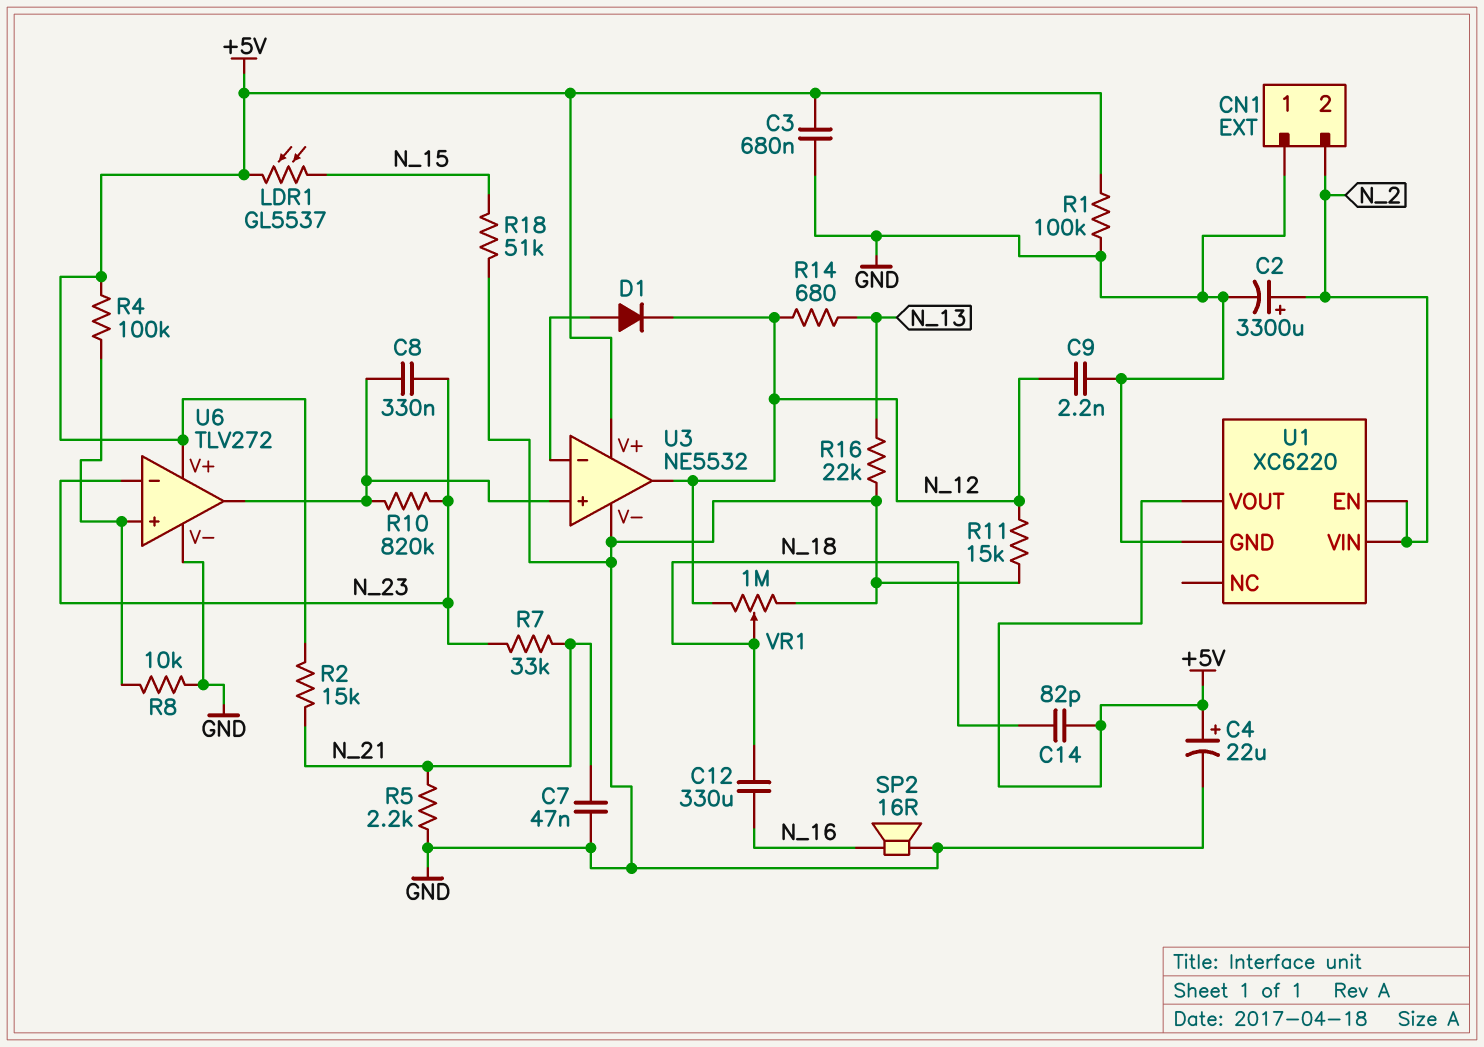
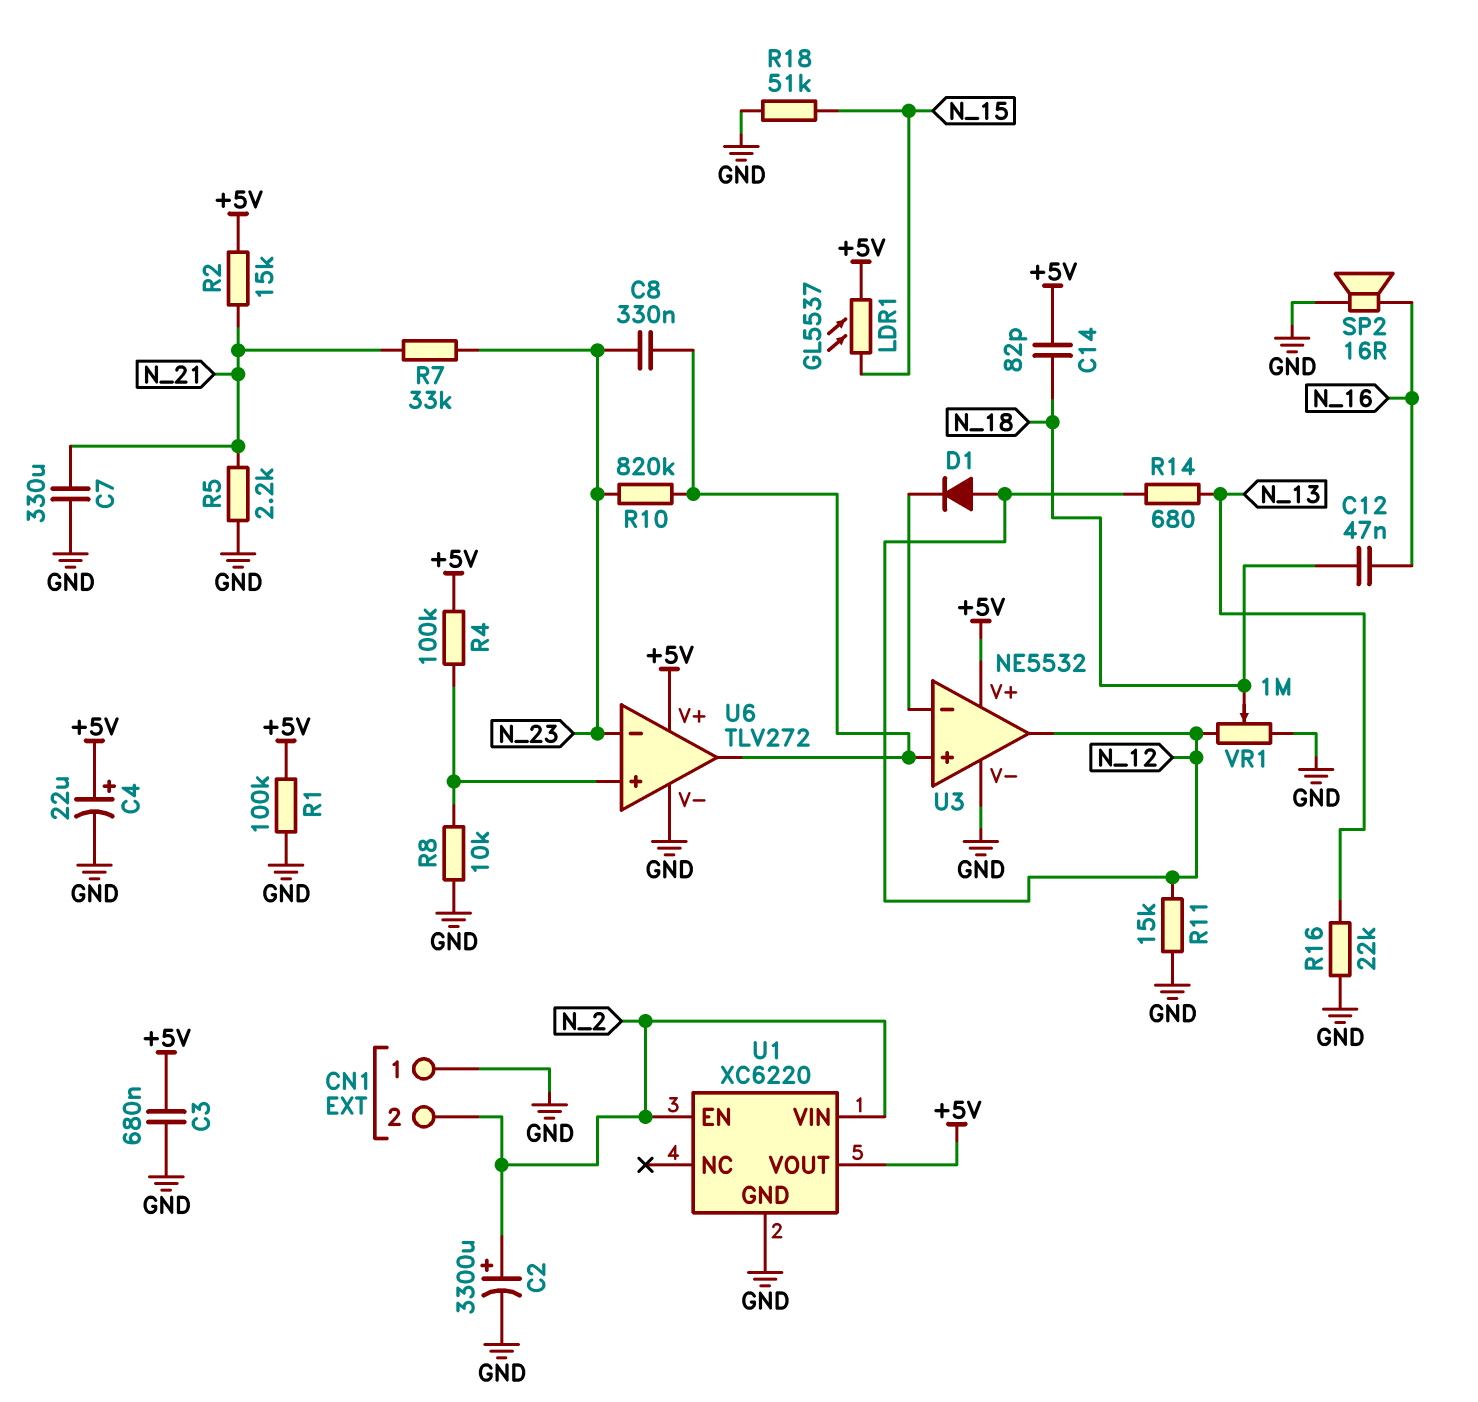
C7: 47nF (GND, N_21) -> 330uF (GND, N_21)
C9: 2.2nF (GND, N_12) -> none
C12: 330uF (N_16, N_18) -> 47nF (N_16, N_18)
D1: diode (A U3/in-, K N_12) -> diode (A N_12, K U3/in-)

